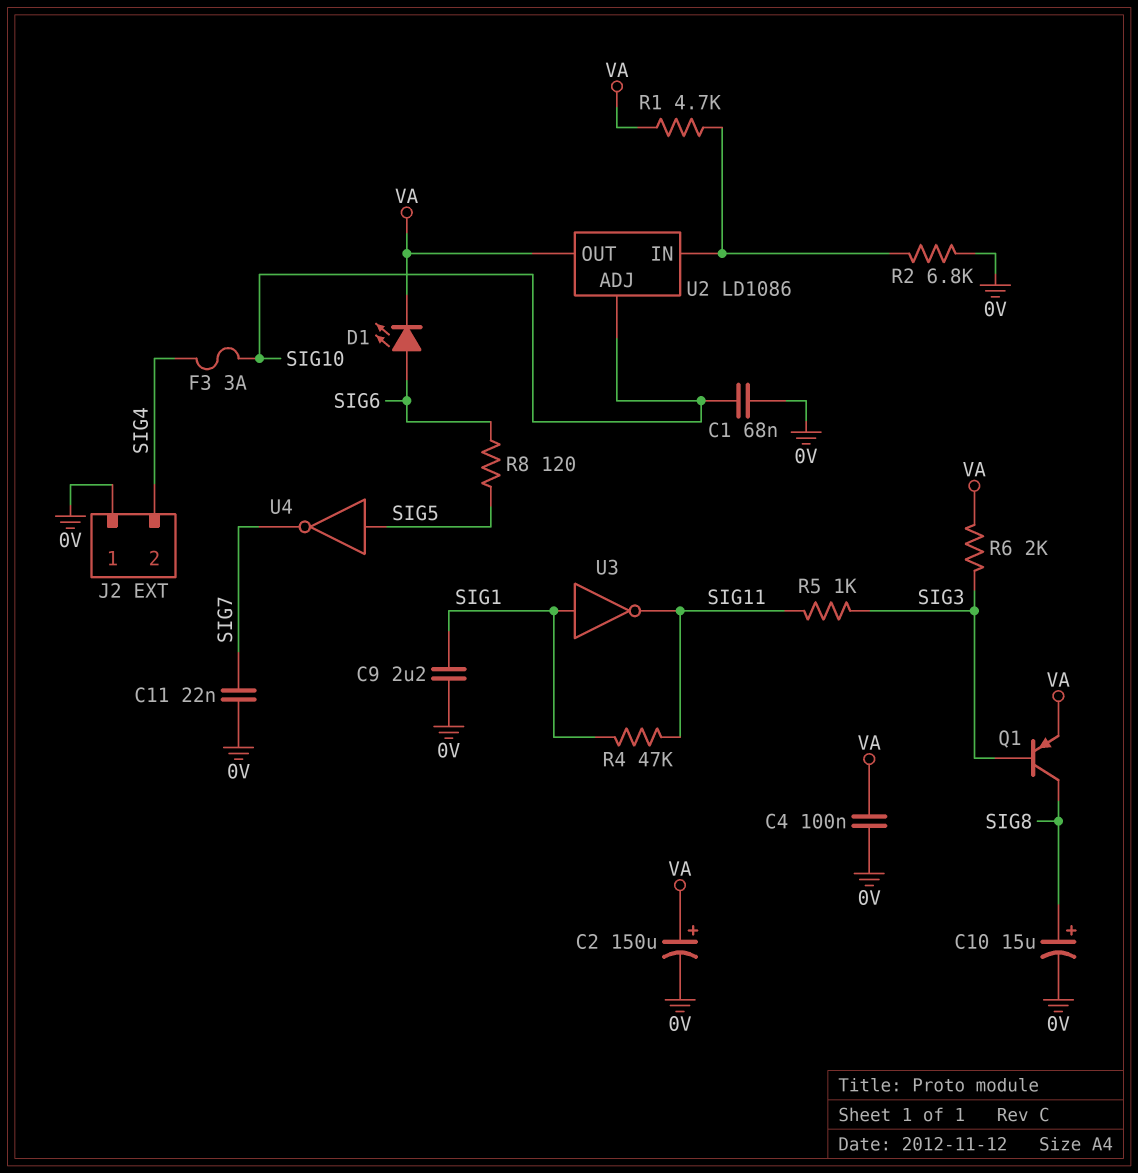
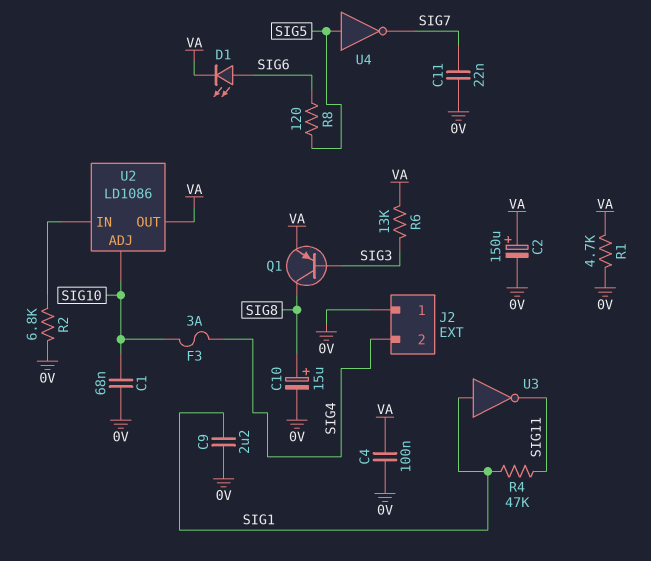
R1: 4.7k (U2/IN, VA) -> 4.7k (0V, VA)
R5: 1k (SIG3, SIG11) -> none
R6: 2k (SIG3, VA) -> 13k (SIG3, VA)

